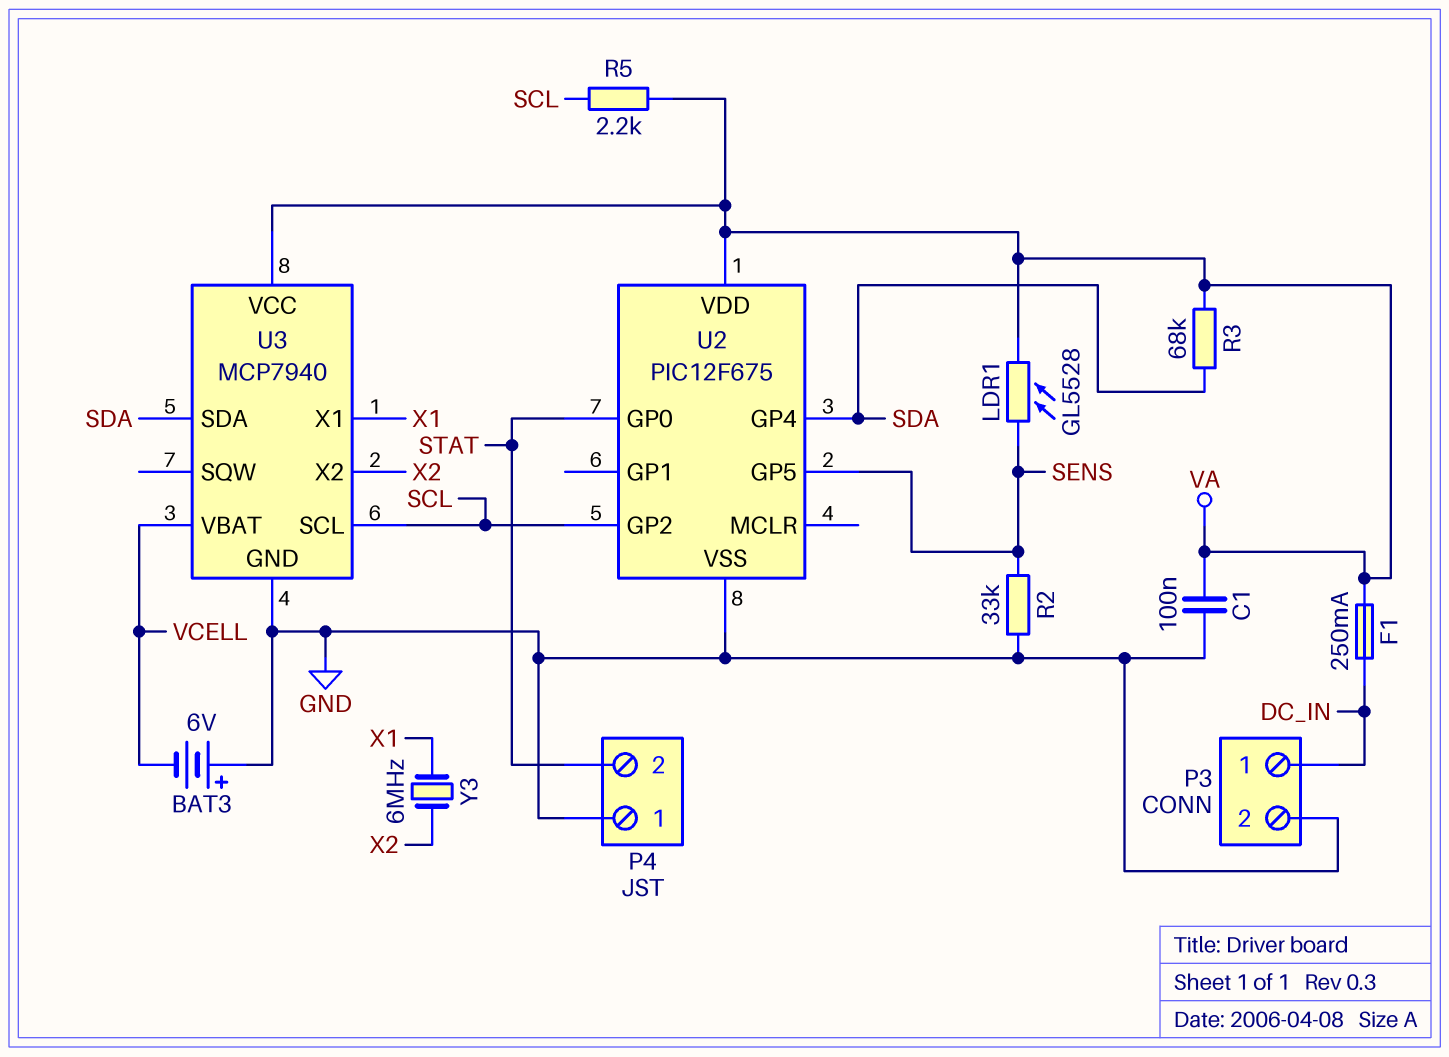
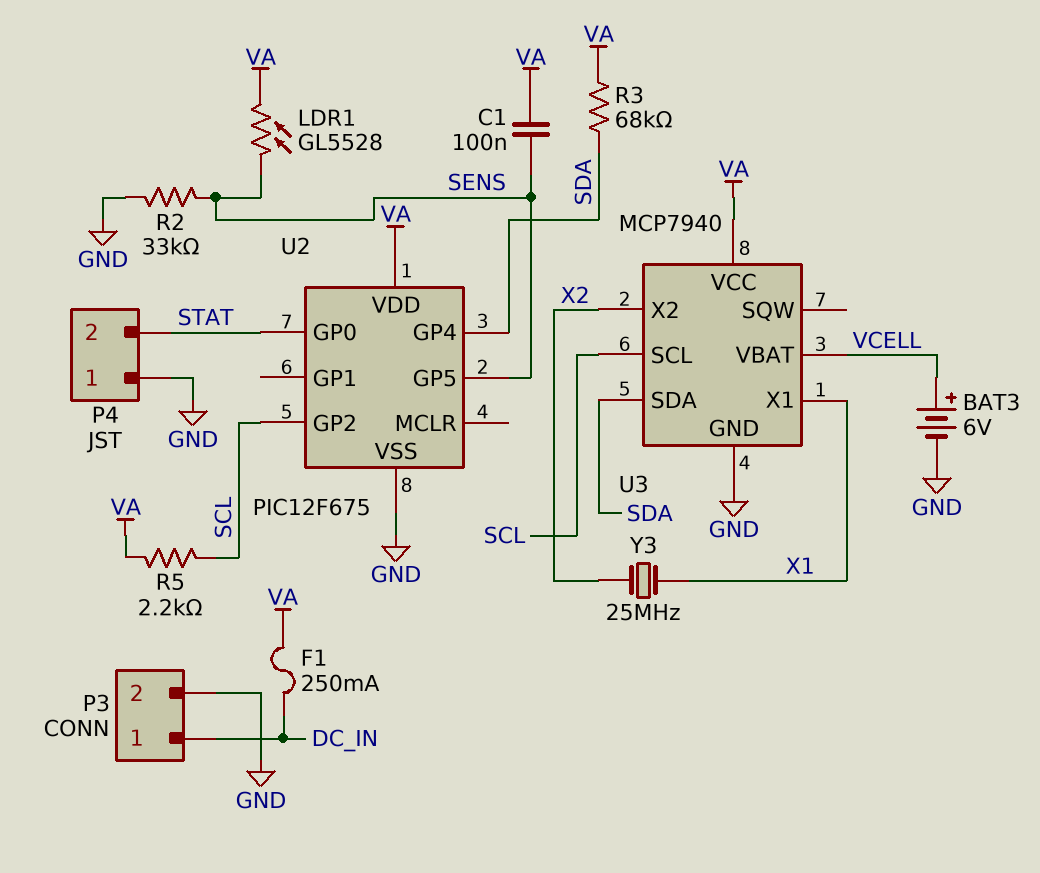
BAT3: 6V (plus GND, minus VCELL) -> 6V (plus VCELL, minus GND)
C1: 100nF (GND, VA) -> 100nF (SENS, VA)
Y3: 6MHz (X1, X2) -> 25MHz (X1, X2)

